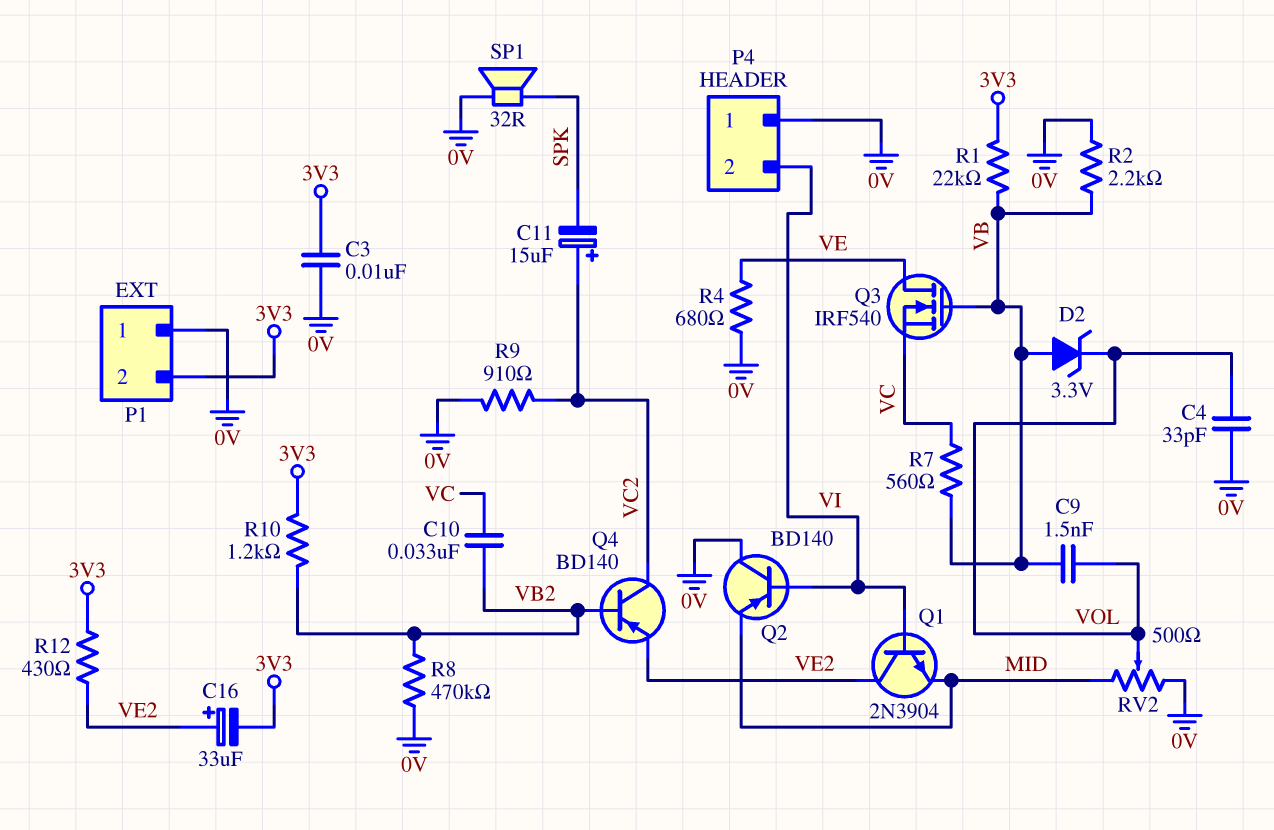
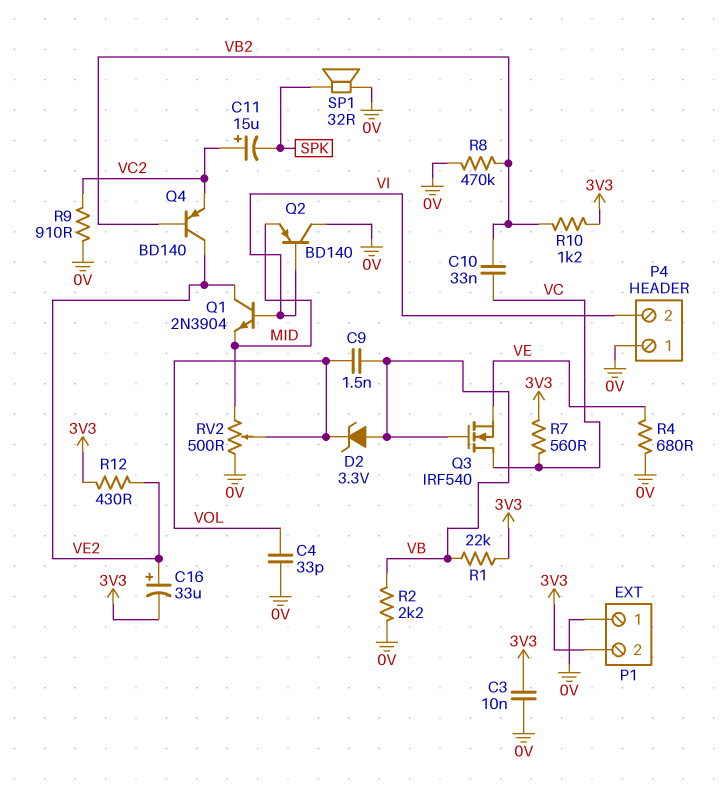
Q3: NMOS IRF540 (G VB, D VE, S VC) -> NMOS IRF540 (G VB, D VC, S VE)
Q4: PNP BD140 (B VB2, C VC2, E VE2) -> PNP BD140 (B VB2, C VE2, E VC2)
R7: 560 (VB, VC) -> 560 (3V3, VC)

